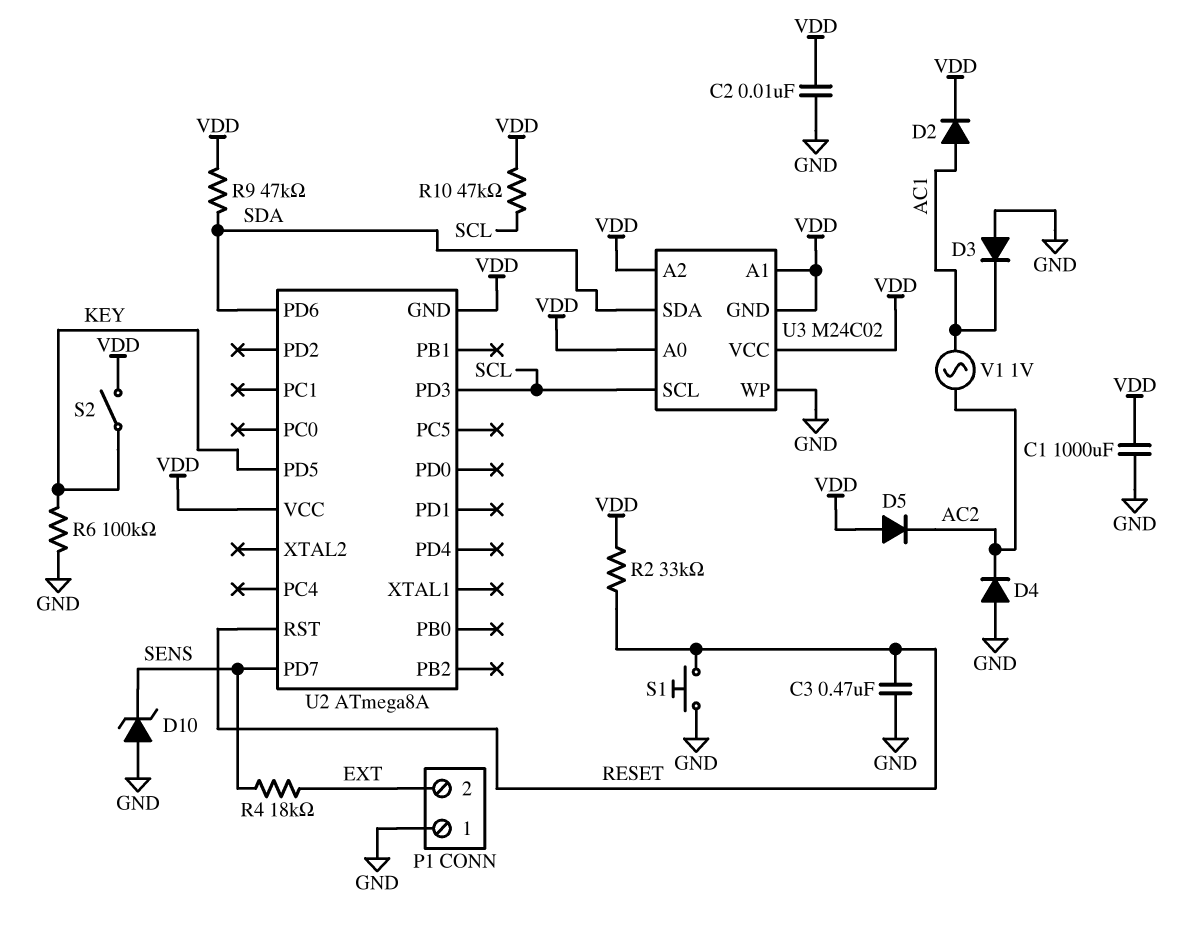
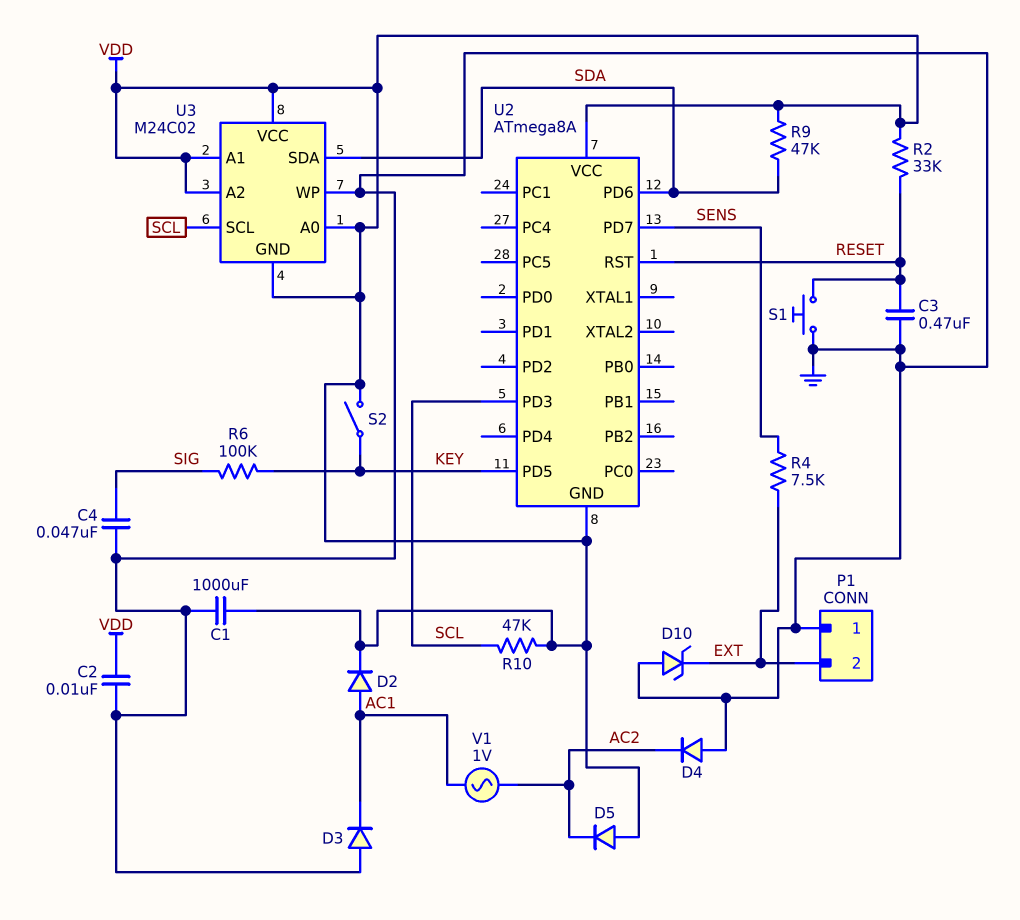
C4: none -> 47nF (GND, SIG)
D10: zener (A GND, K SENS) -> zener (A GND, K EXT)
R4: 18k (EXT, SENS) -> 7.5k (EXT, SENS)
R6: 100k (GND, KEY) -> 100k (KEY, SIG)

